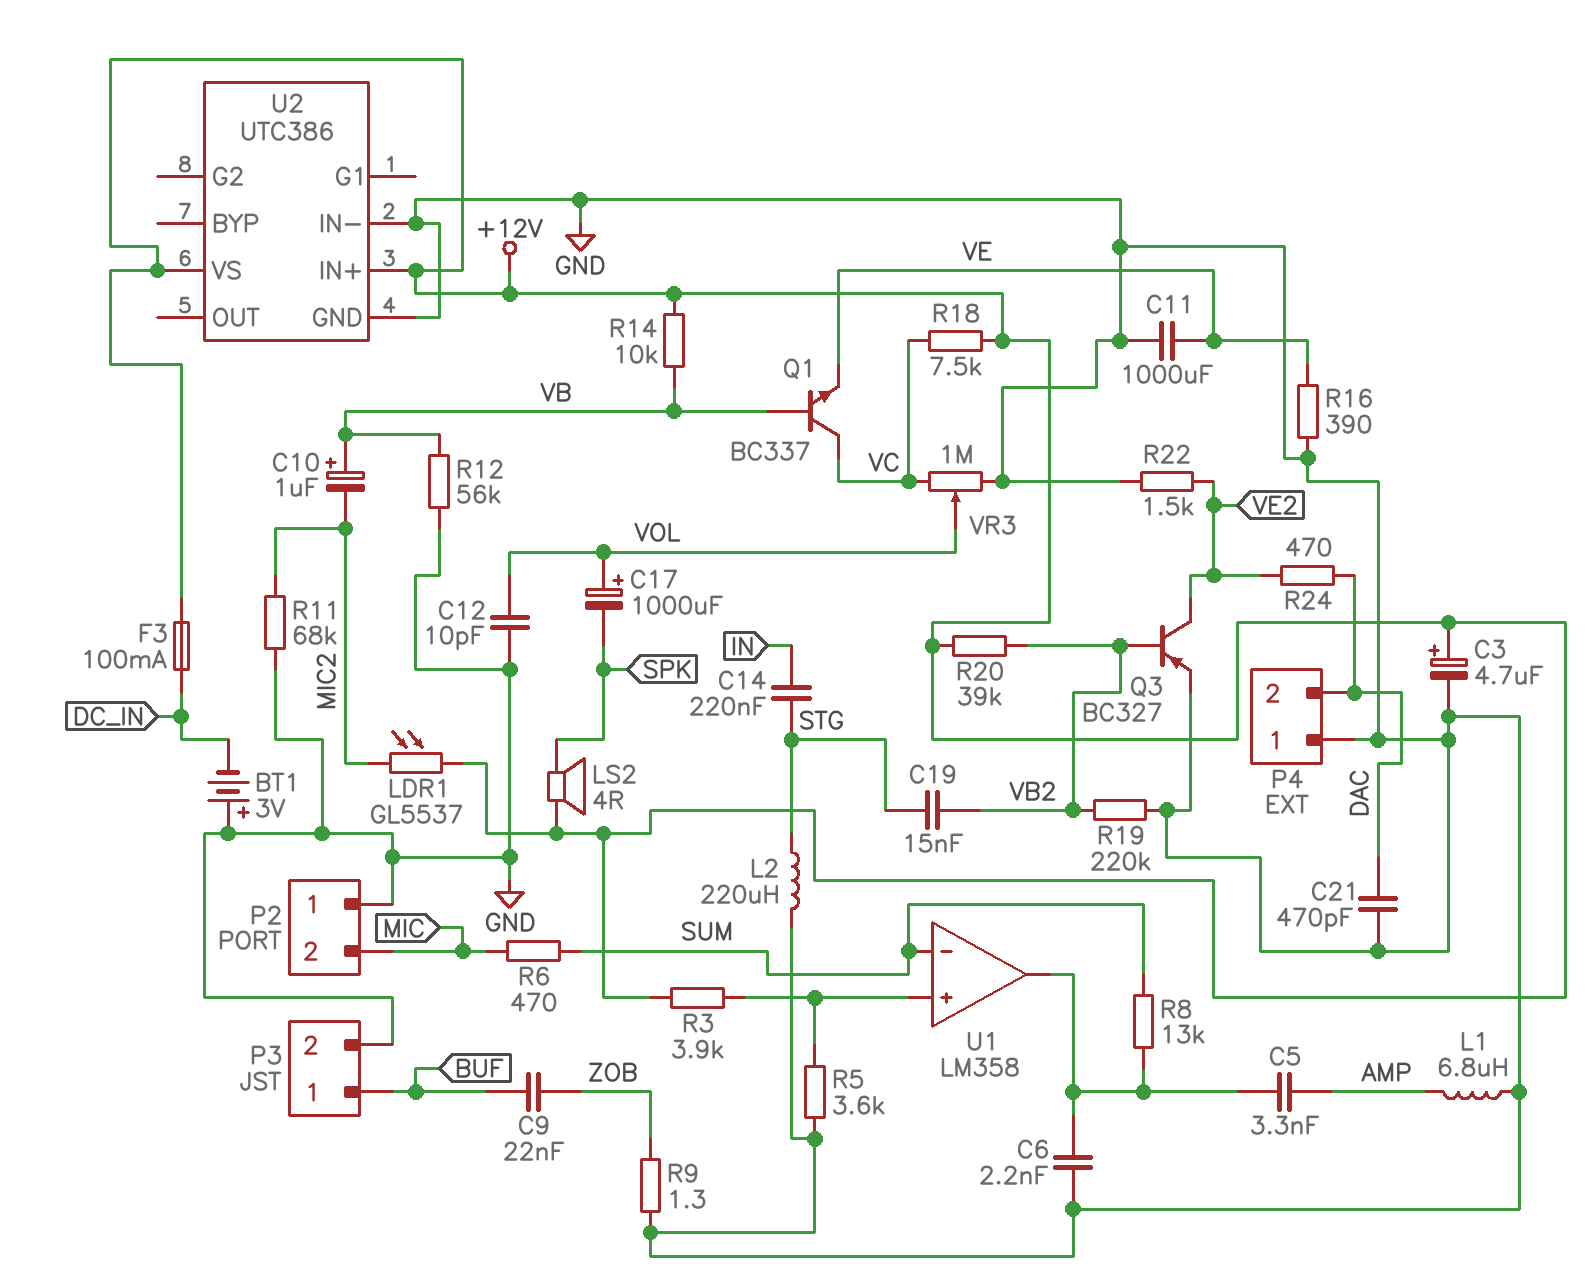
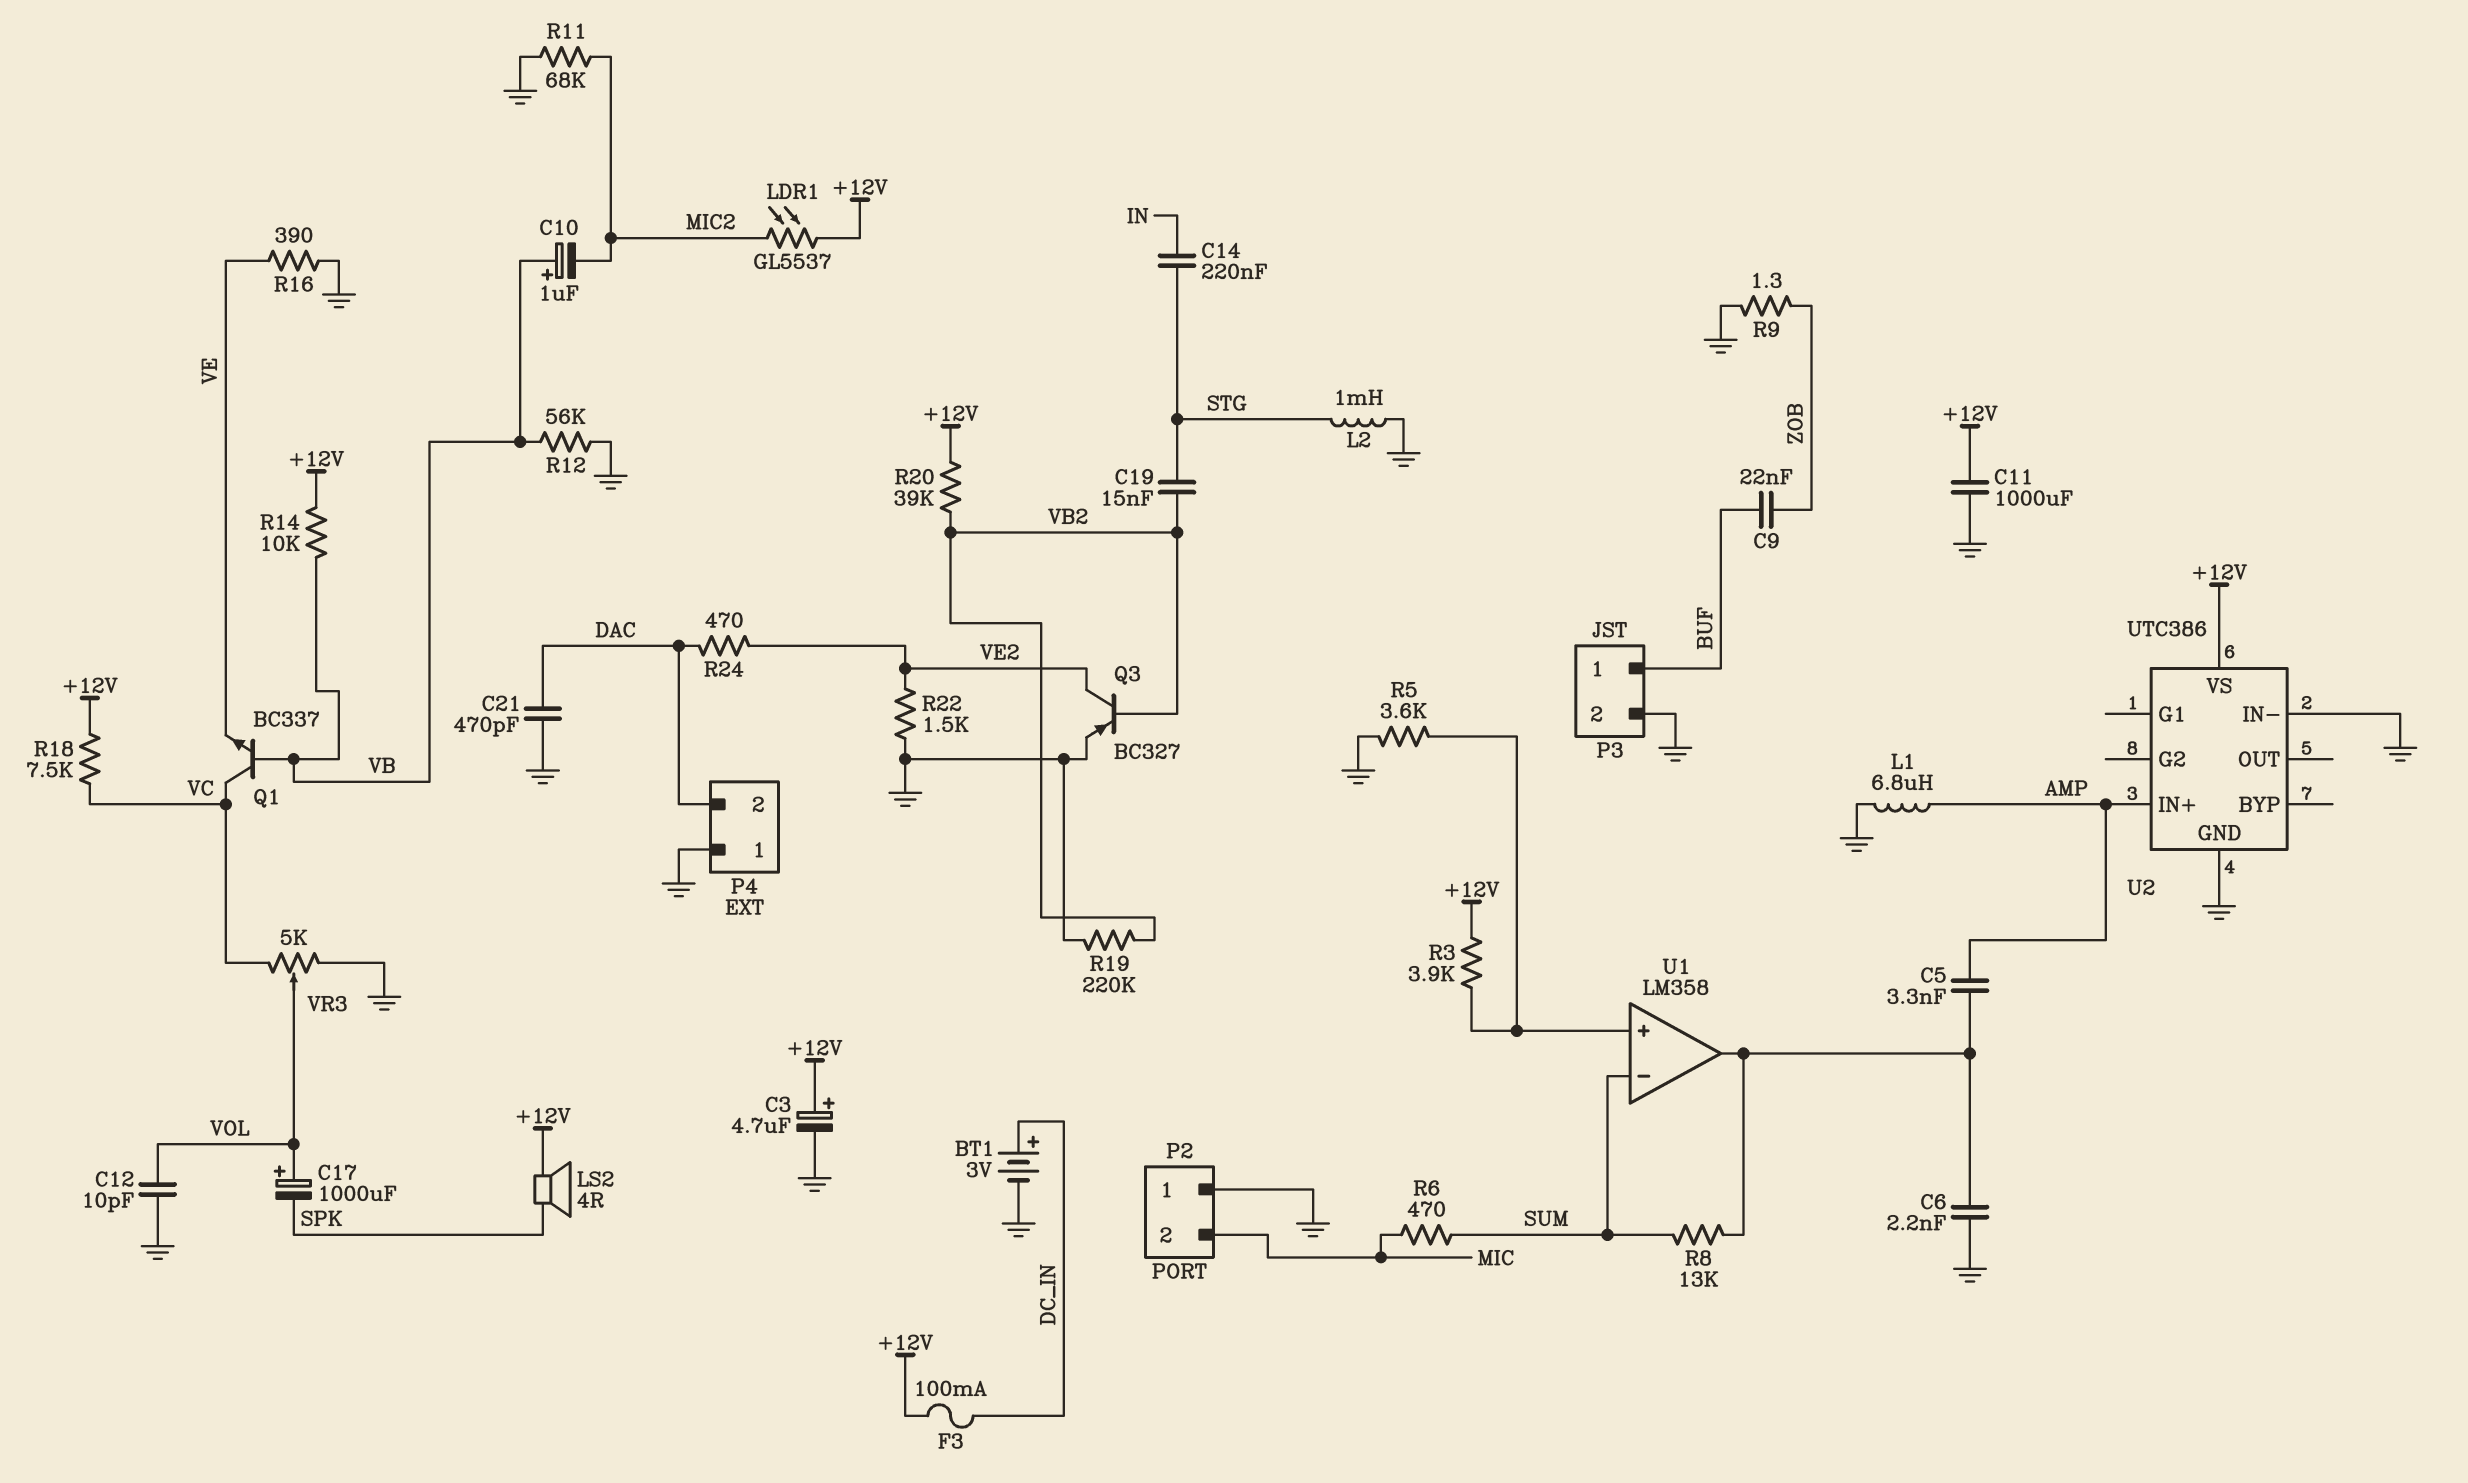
BT1: 3V (plus GND, minus DC_IN) -> 3V (plus DC_IN, minus GND)
C11: 1000uF (GND, VE) -> 1000uF (+12V, GND)
L2: 220uH (GND, STG) -> 1mH (GND, STG)
U2 pin IN+: +12V -> AMP
VR3: 1M (GND, VC, wiper VOL) -> 5k (GND, VC, wiper VOL)

